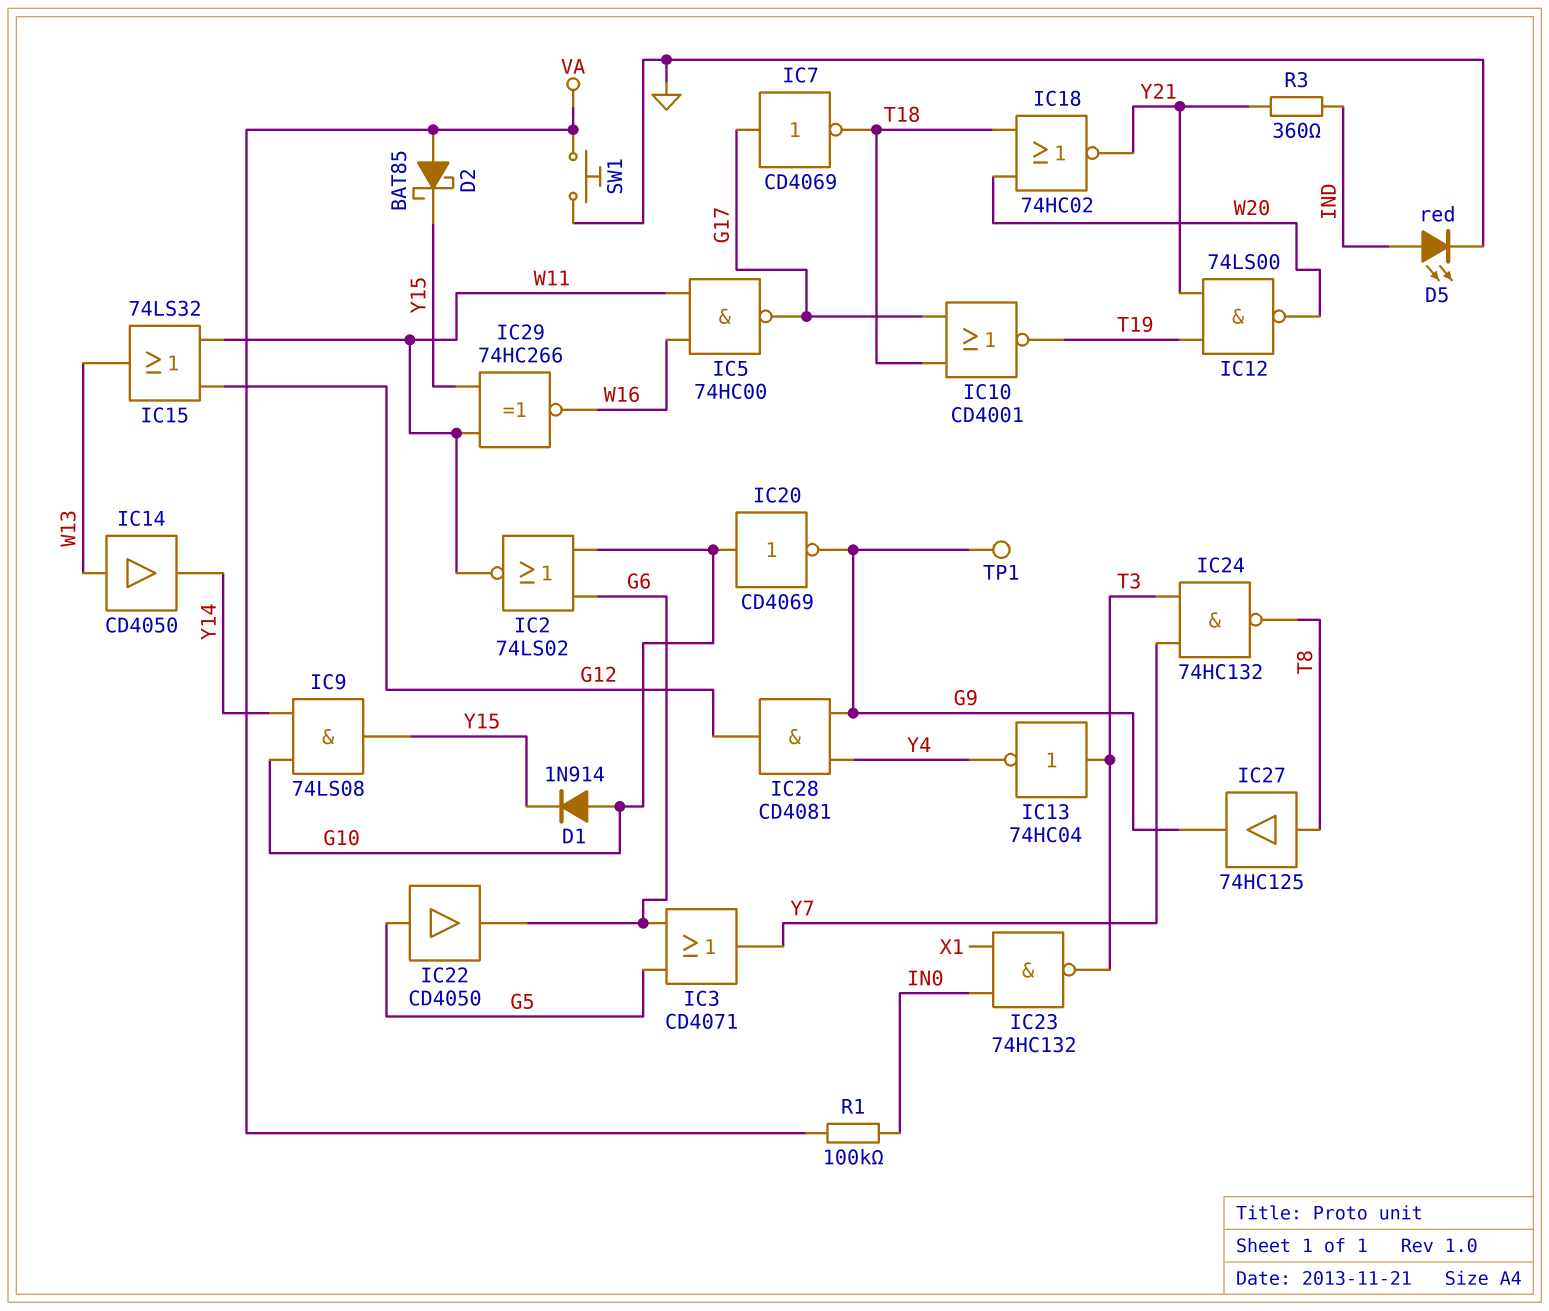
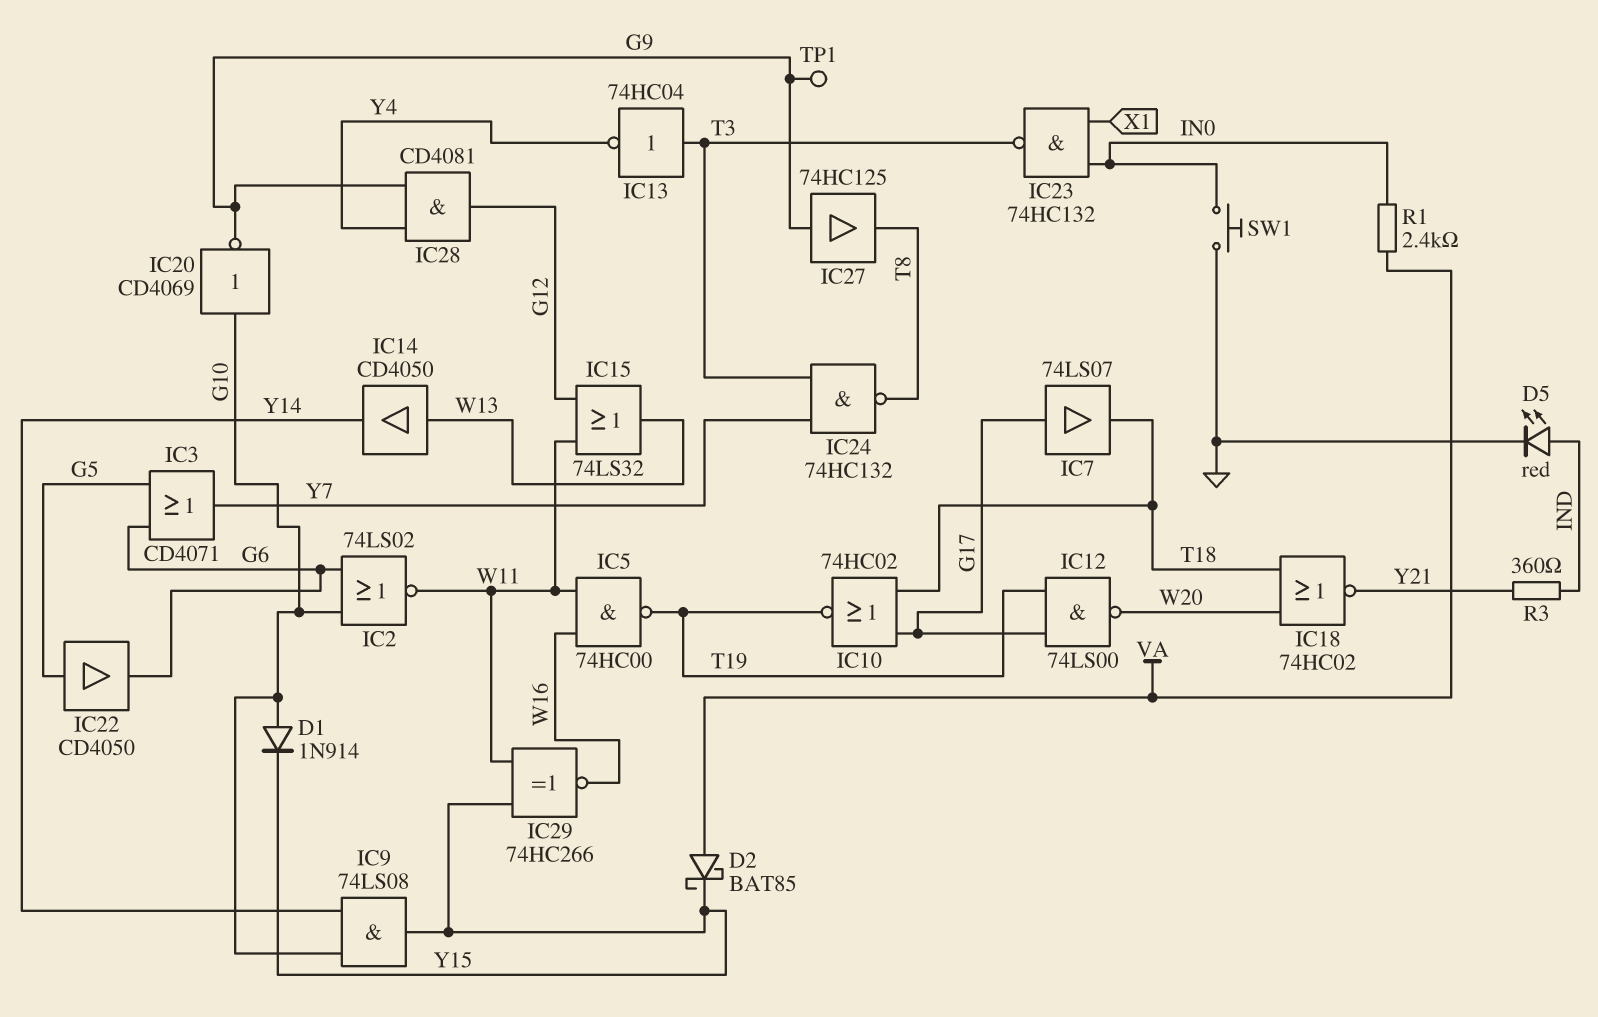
IC5: NAND 74HC00 (in W11, in W16, out G17) -> NAND 74HC00 (in W11, in W16, out T19)
IC7: NOT CD4069 (in G17, out T18) -> buffer 74LS07 (in G17, out T18)
IC10: NOR CD4001 (in G17, in T18, out T19) -> NOR 74HC02 (in G17, in T18, out T19)
IC12: NAND 74LS00 (in T19, in Y21, out W20) -> NAND 74LS00 (in G17, in T19, out W20)
IC27: buffer 74HC125 (in T8, out G9) -> buffer 74HC125 (in G9, out T8)
R1: 100k (IN0, VA) -> 2.4k (IN0, VA)
SW1: button (GND, VA) -> button (GND, IN0)

